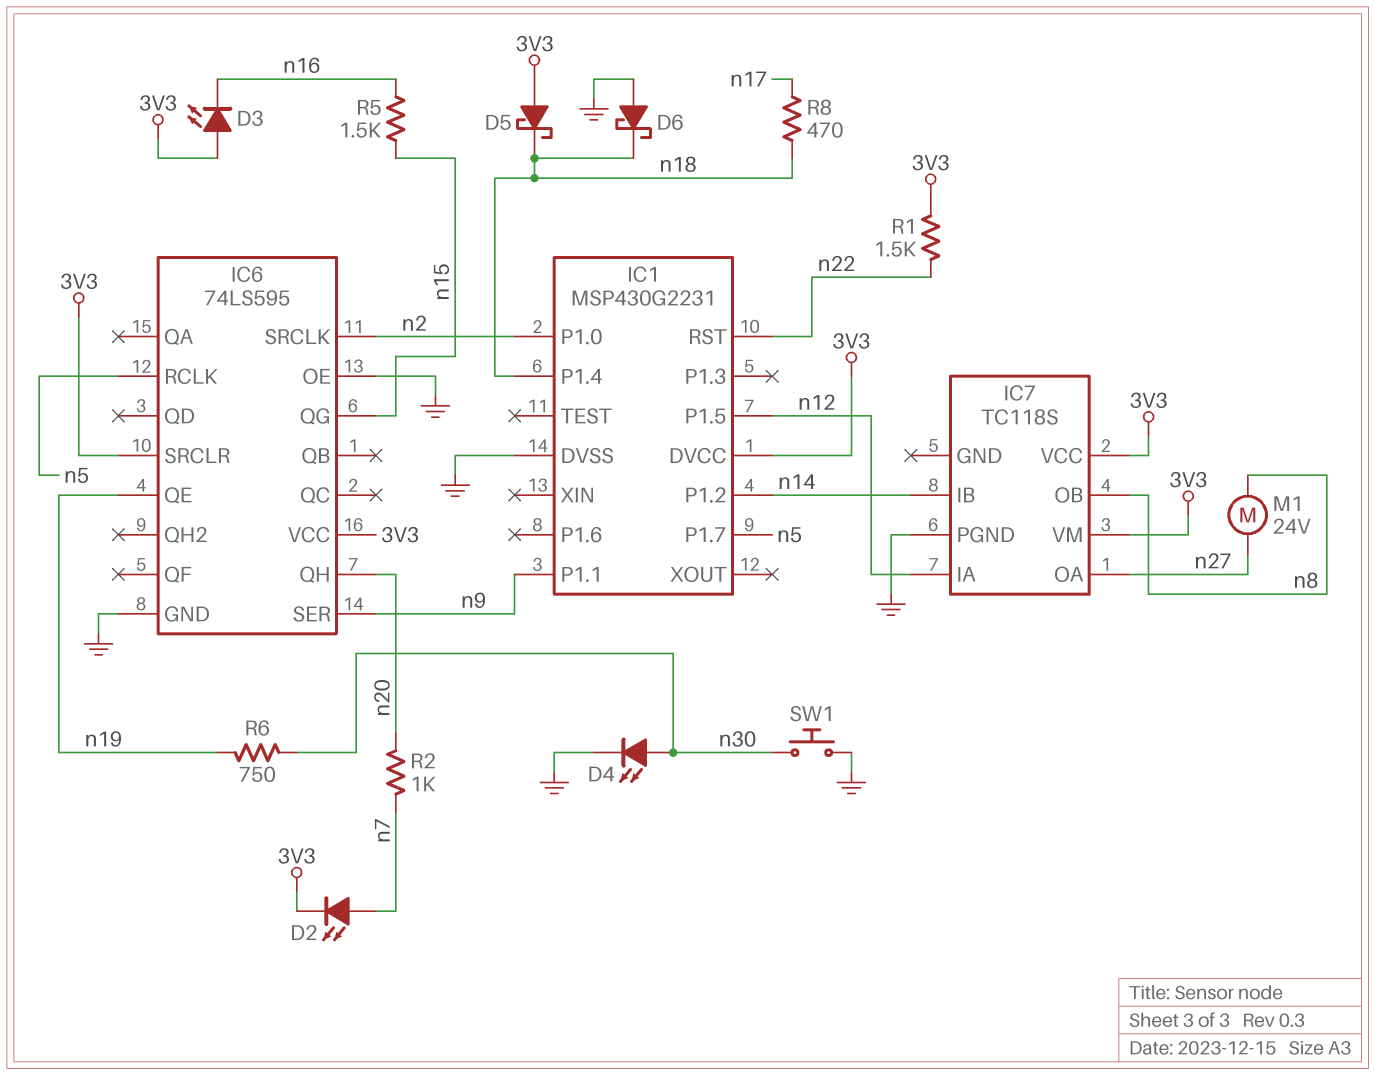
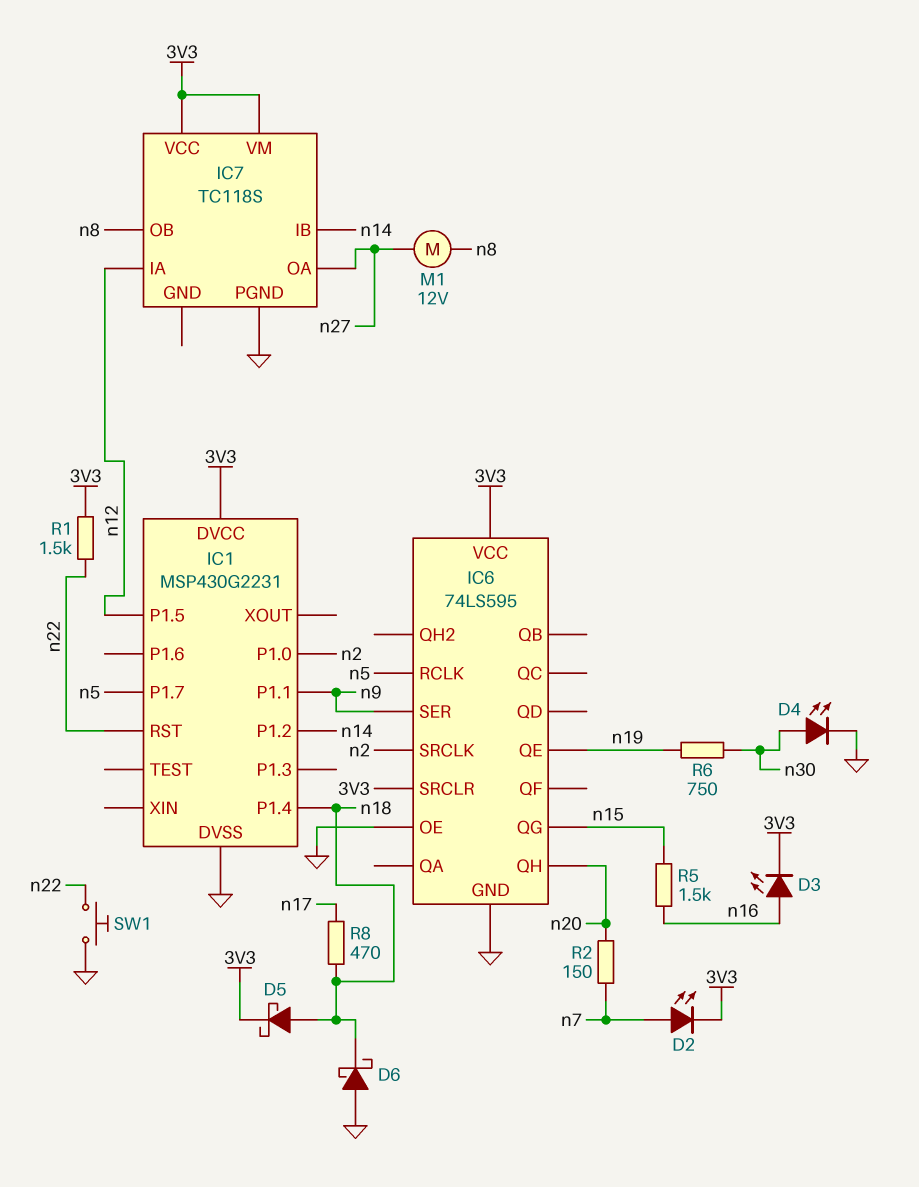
D3: LED (A 3V3, K n16) -> LED (A n16, K 3V3)
D5: schottky (A 3V3, K n18) -> schottky (A n18, K 3V3)
M1: motor 24V (n8, n27) -> motor 12V (n8, n27)
R2: 1k (n7, n20) -> 150 (n7, n20)
SW1: button (GND, n30) -> button (GND, n22)

